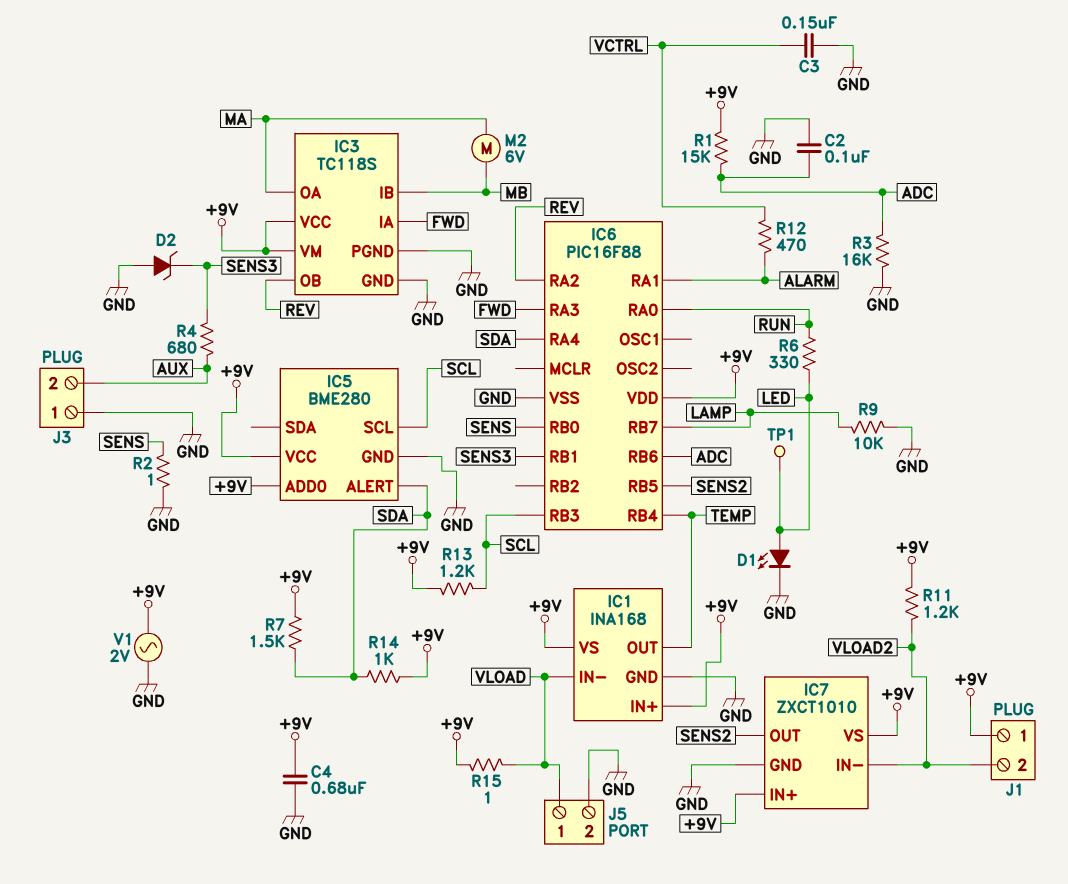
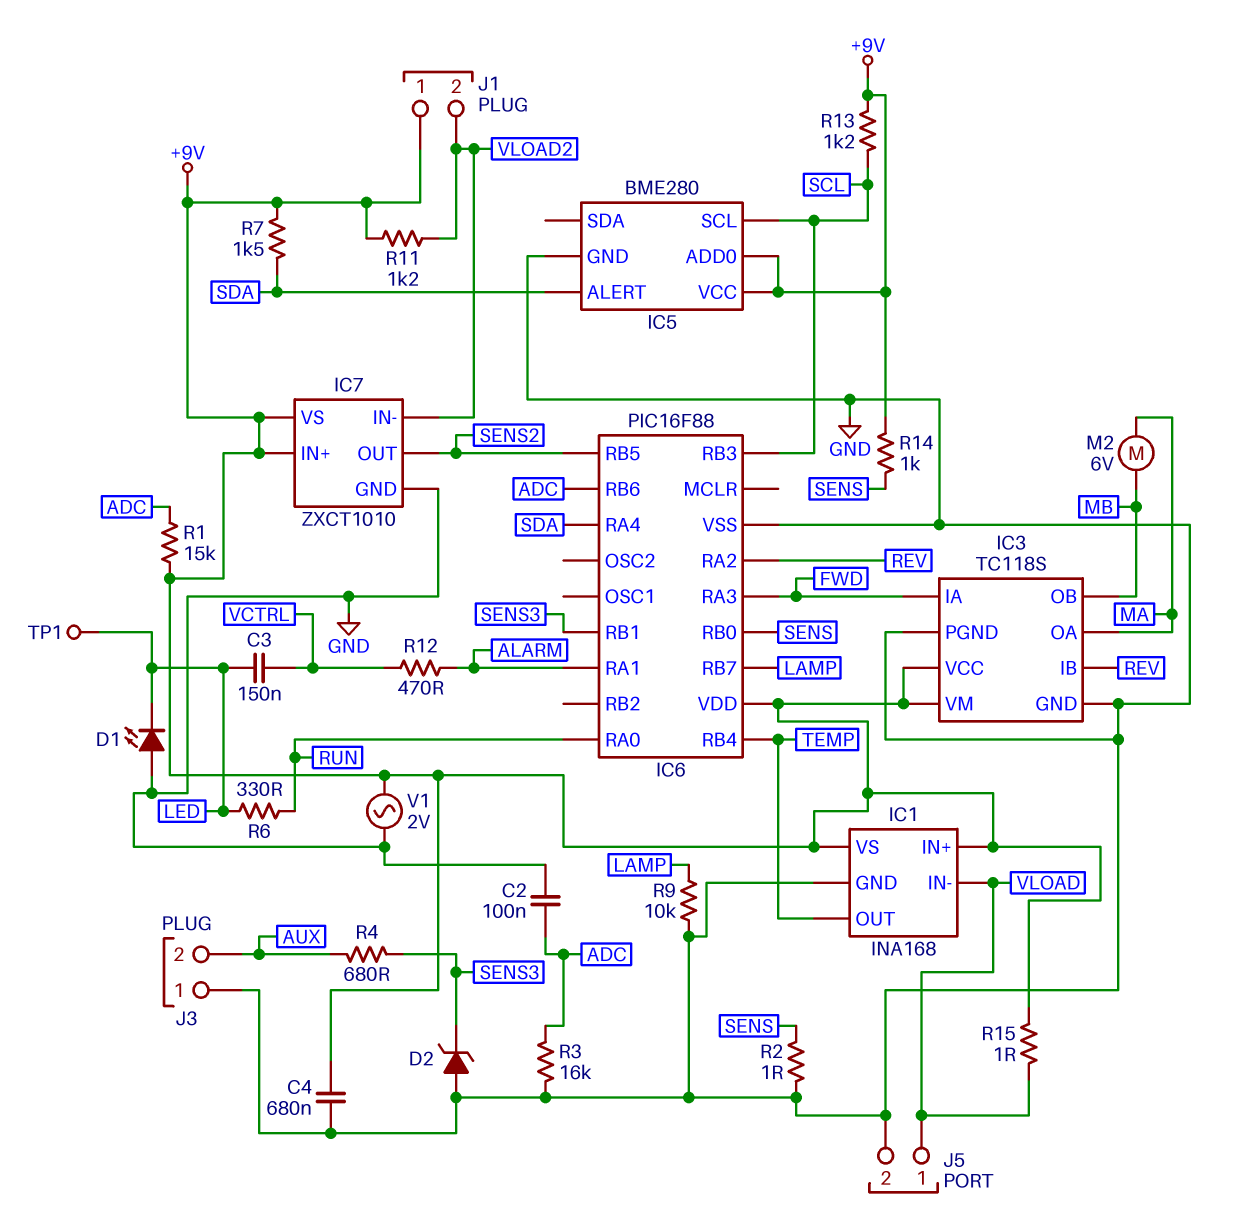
C3: 150nF (GND, VCTRL) -> 150nF (LED, VCTRL)
D1: LED (A LED, K GND) -> LED (A GND, K LED)
IC3 pin IB: MB -> REV
IC3 pin OB: REV -> MB
R14: 1k (+9V, SDA) -> 1k (+9V, SENS)

